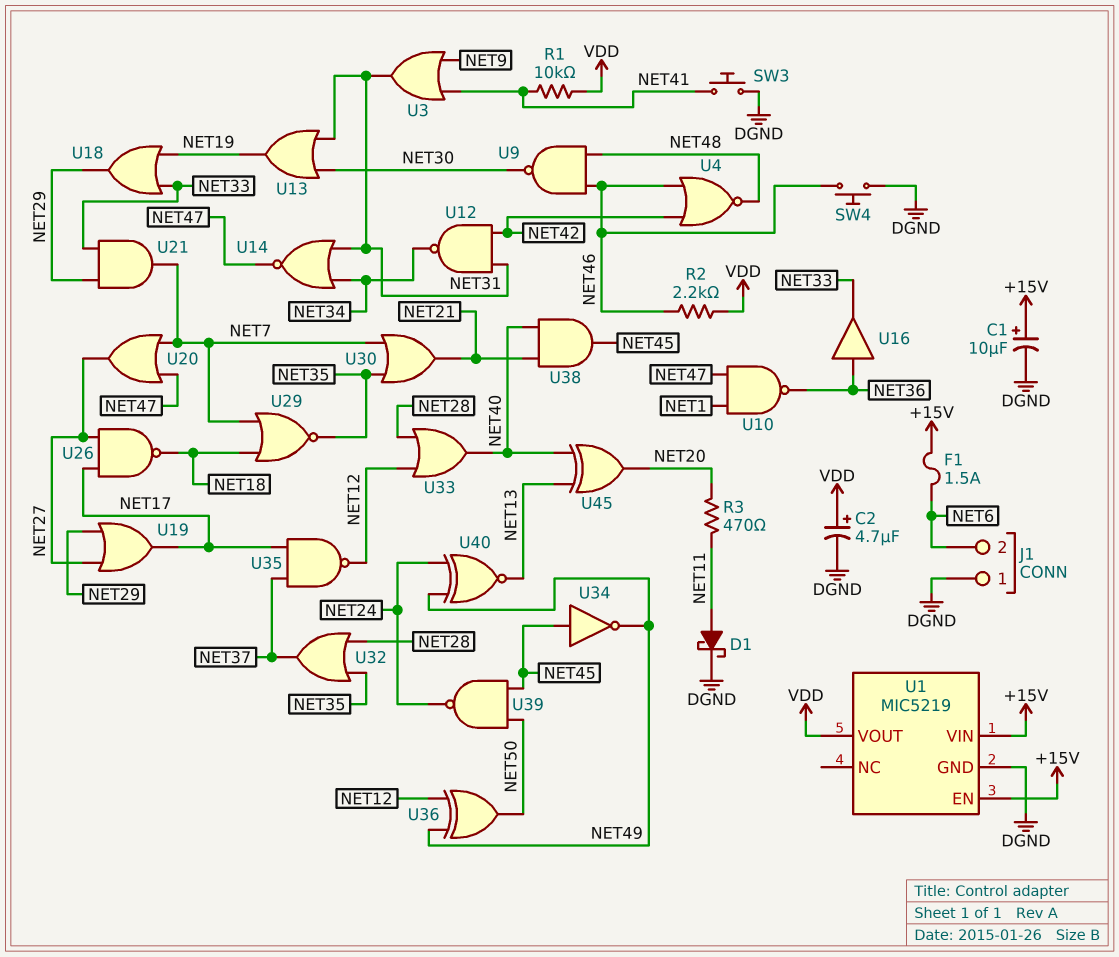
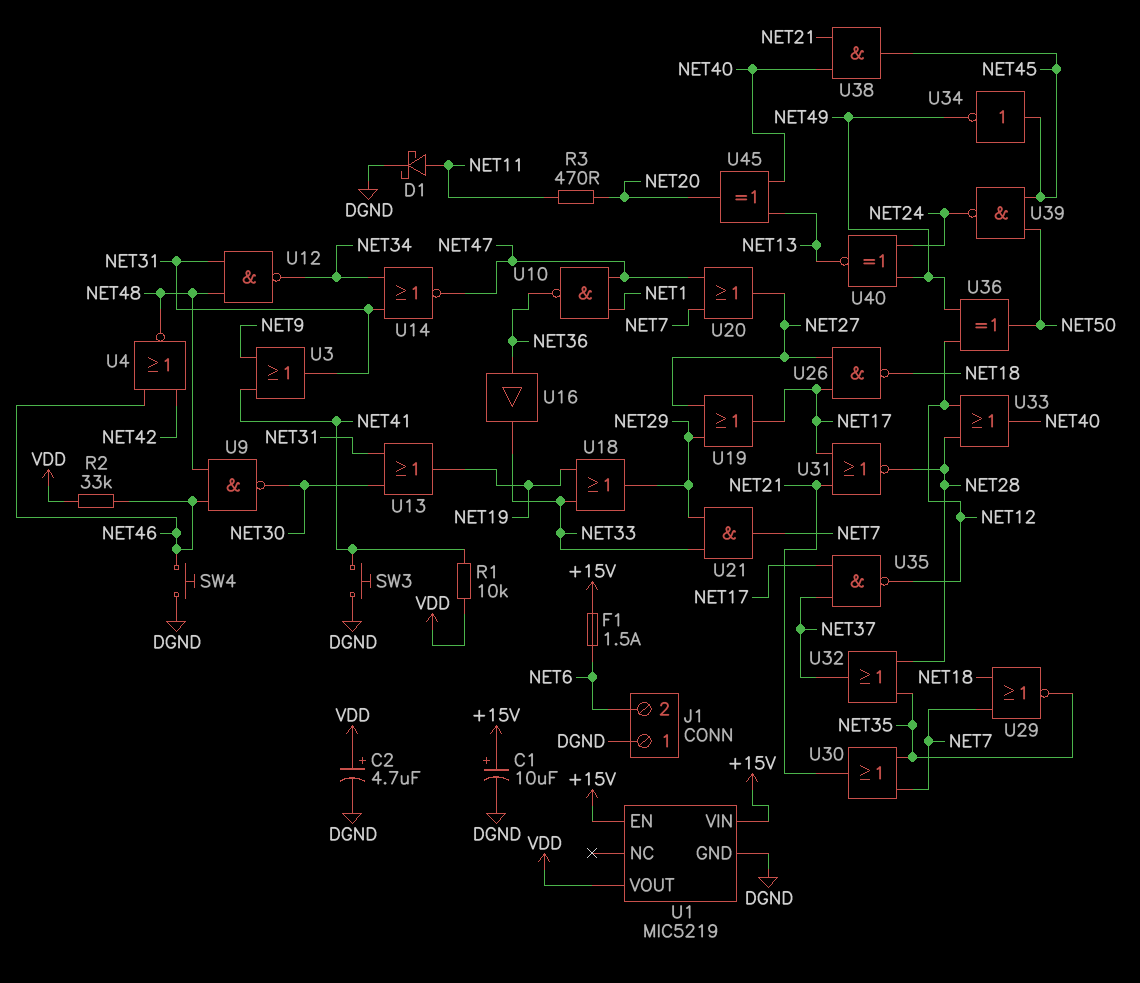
R2: 2.2k (NET46, VDD) -> 33k (NET46, VDD)
U12: NAND (in NET31, in NET42, out NET34) -> NAND (in NET31, in NET48, out NET34)
U31: none -> NOR (in NET17, in NET21, out NET28)

